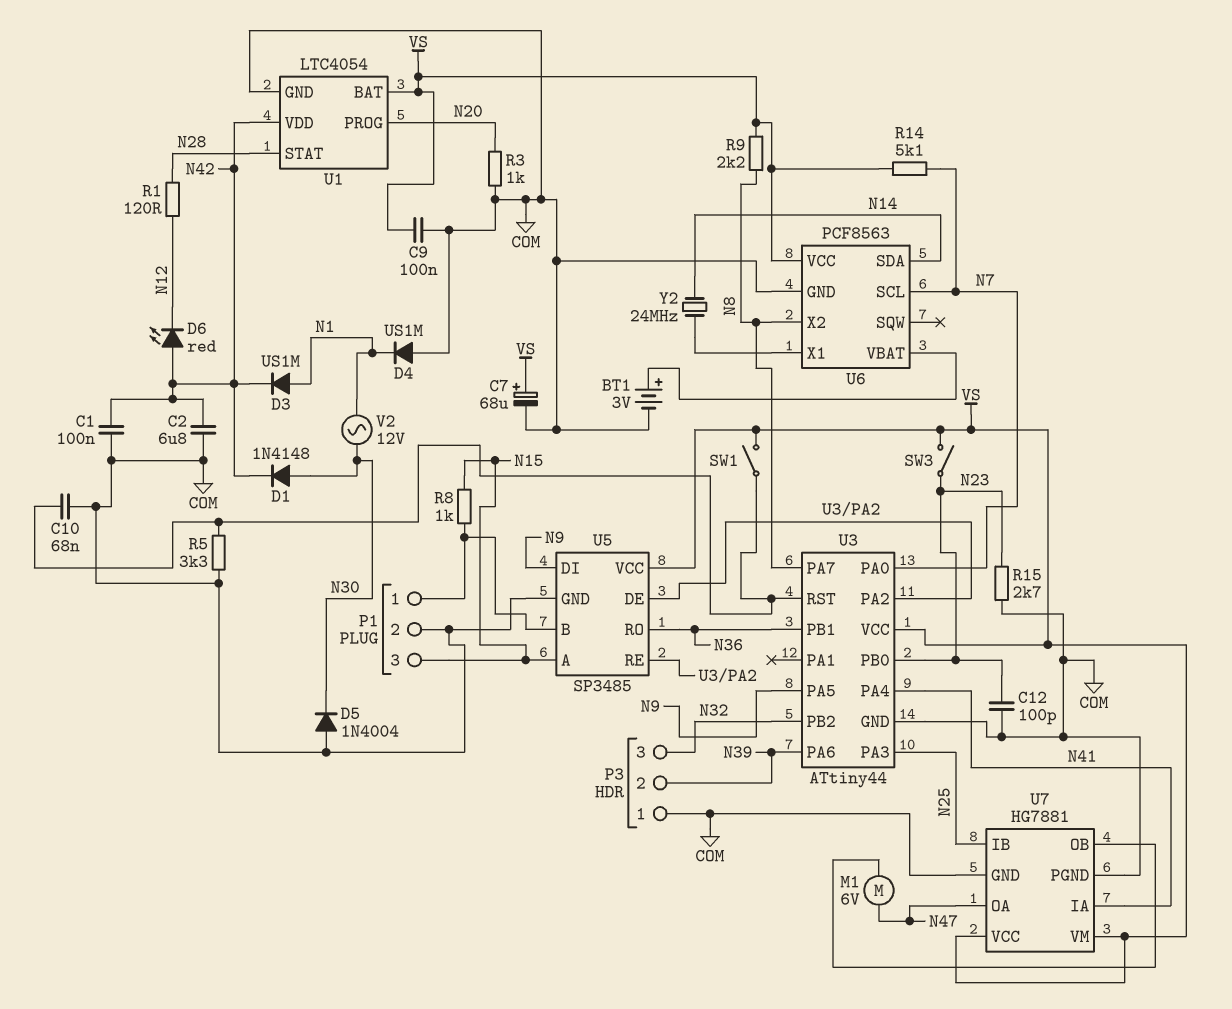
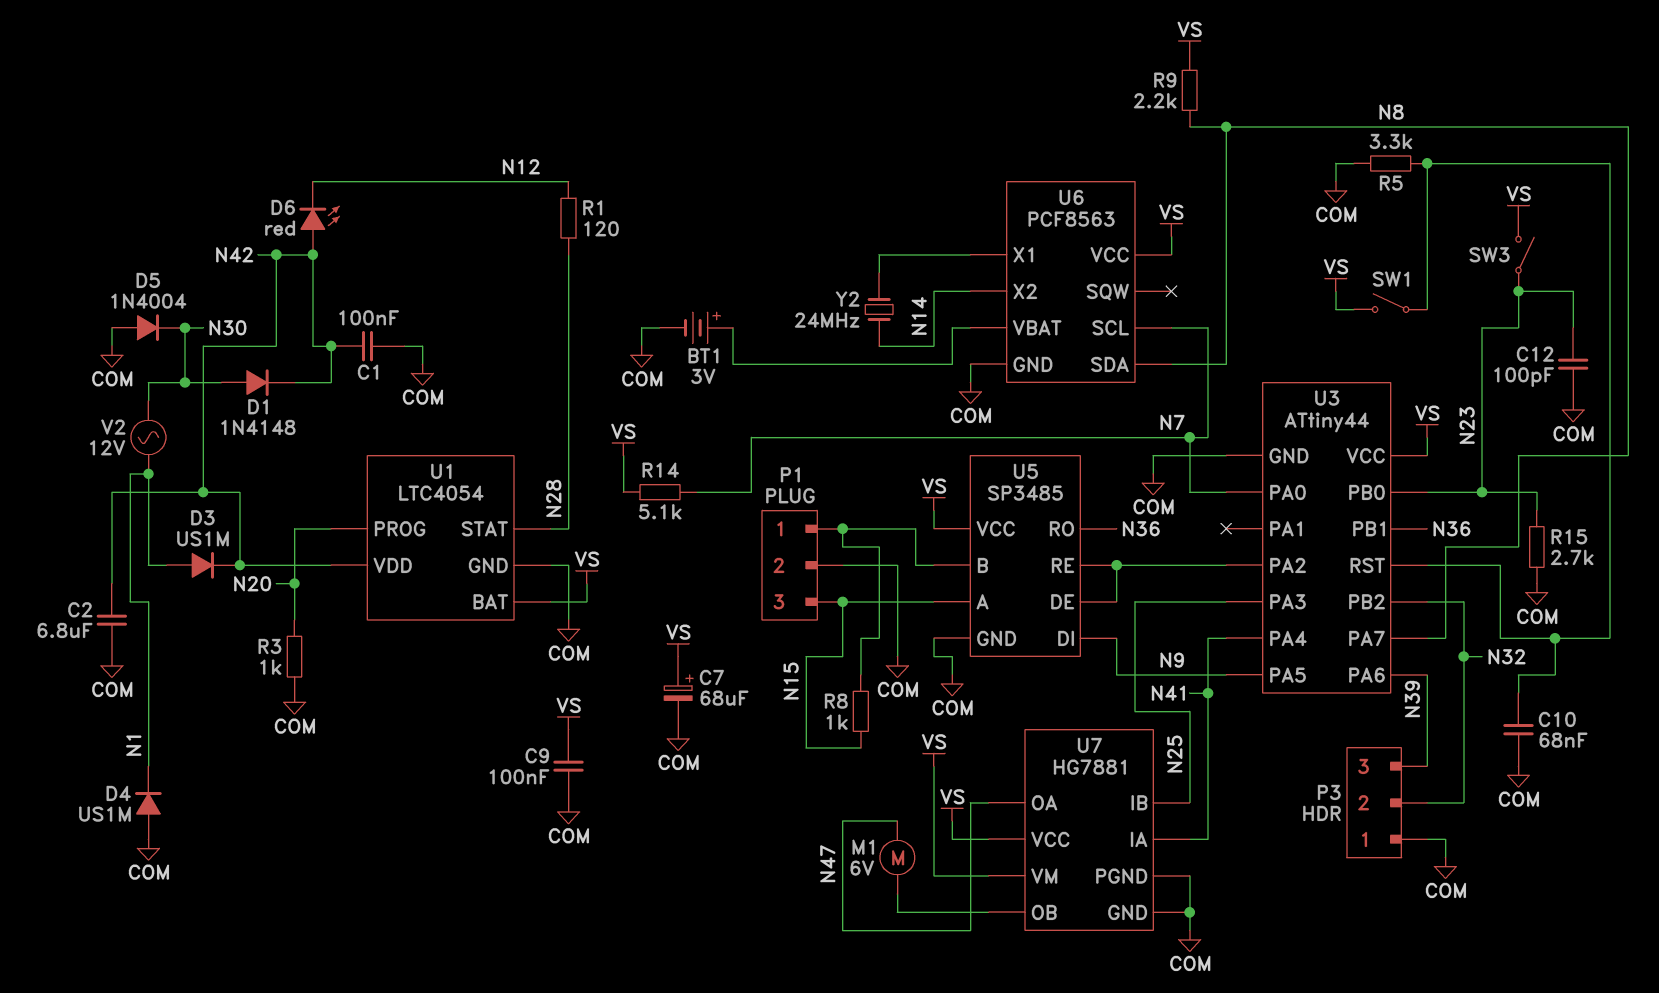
P3 pin 2: N39 -> N32
P3 pin 3: N32 -> N39
U6 pin SDA: N14 -> N8
U6 pin X2: N8 -> N14

